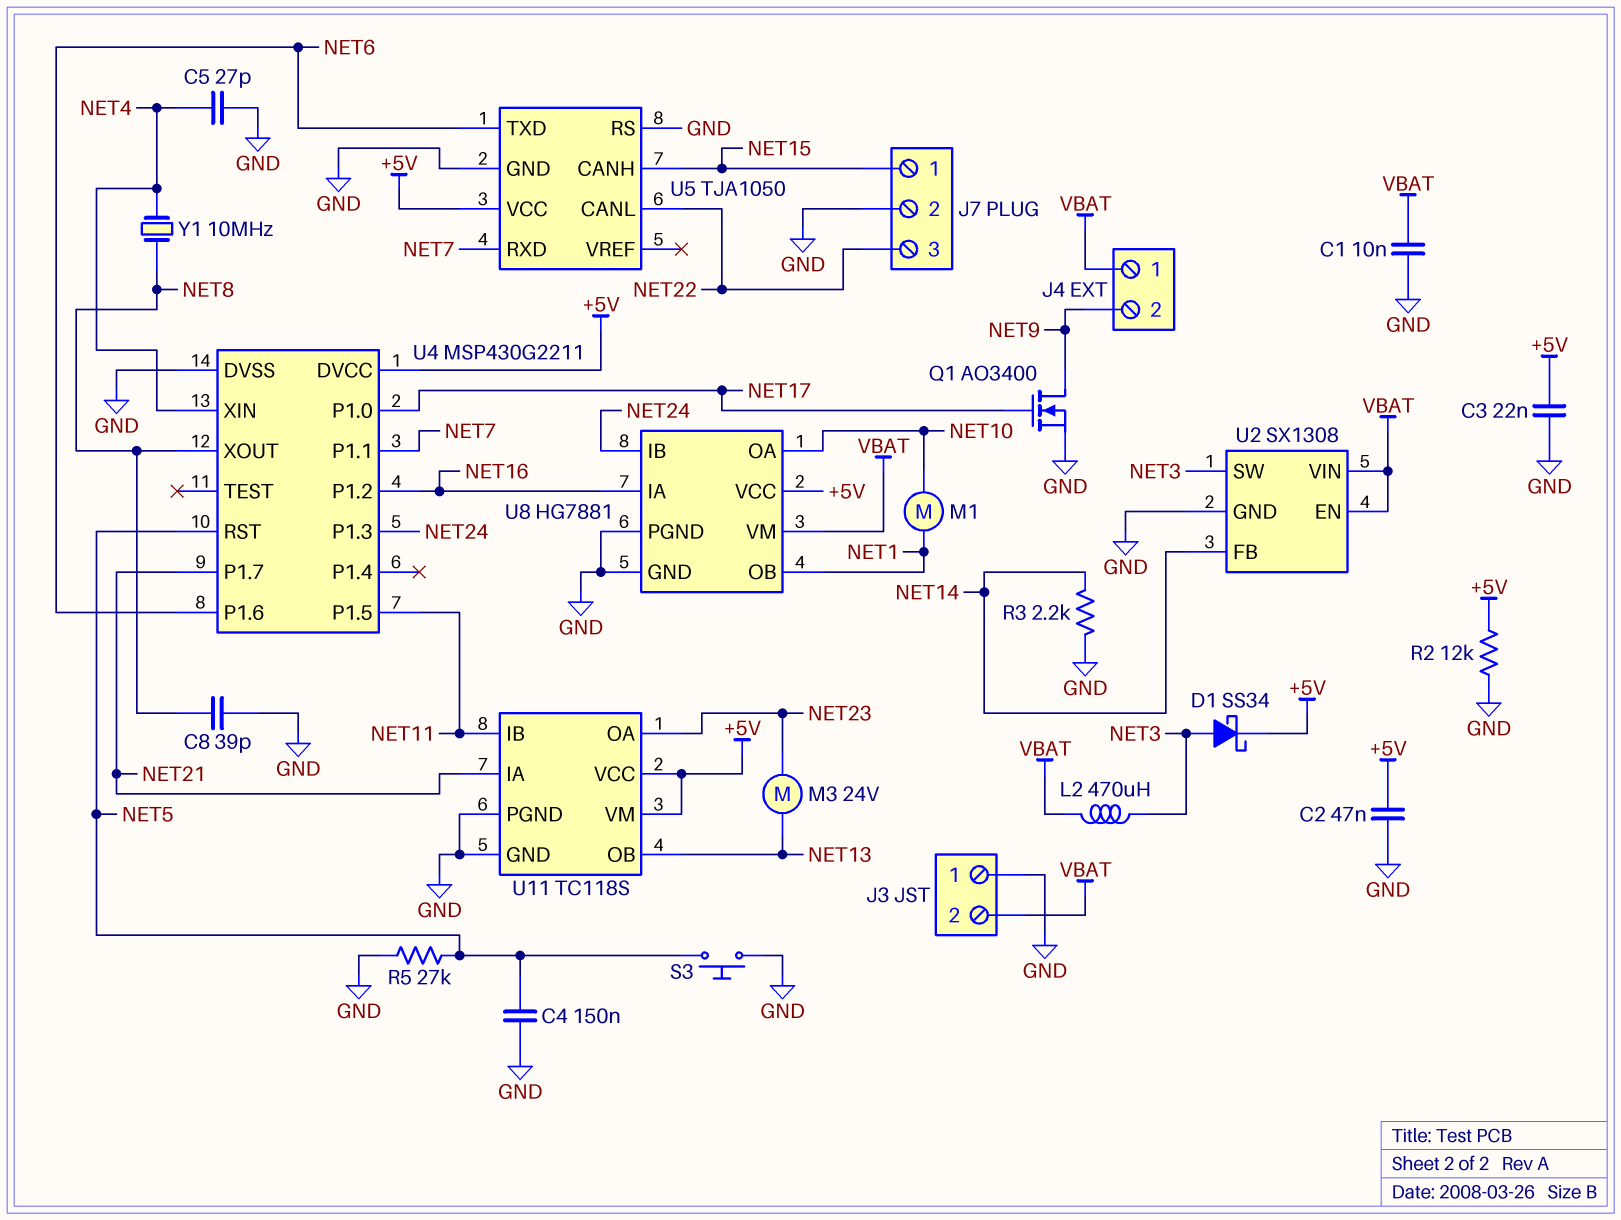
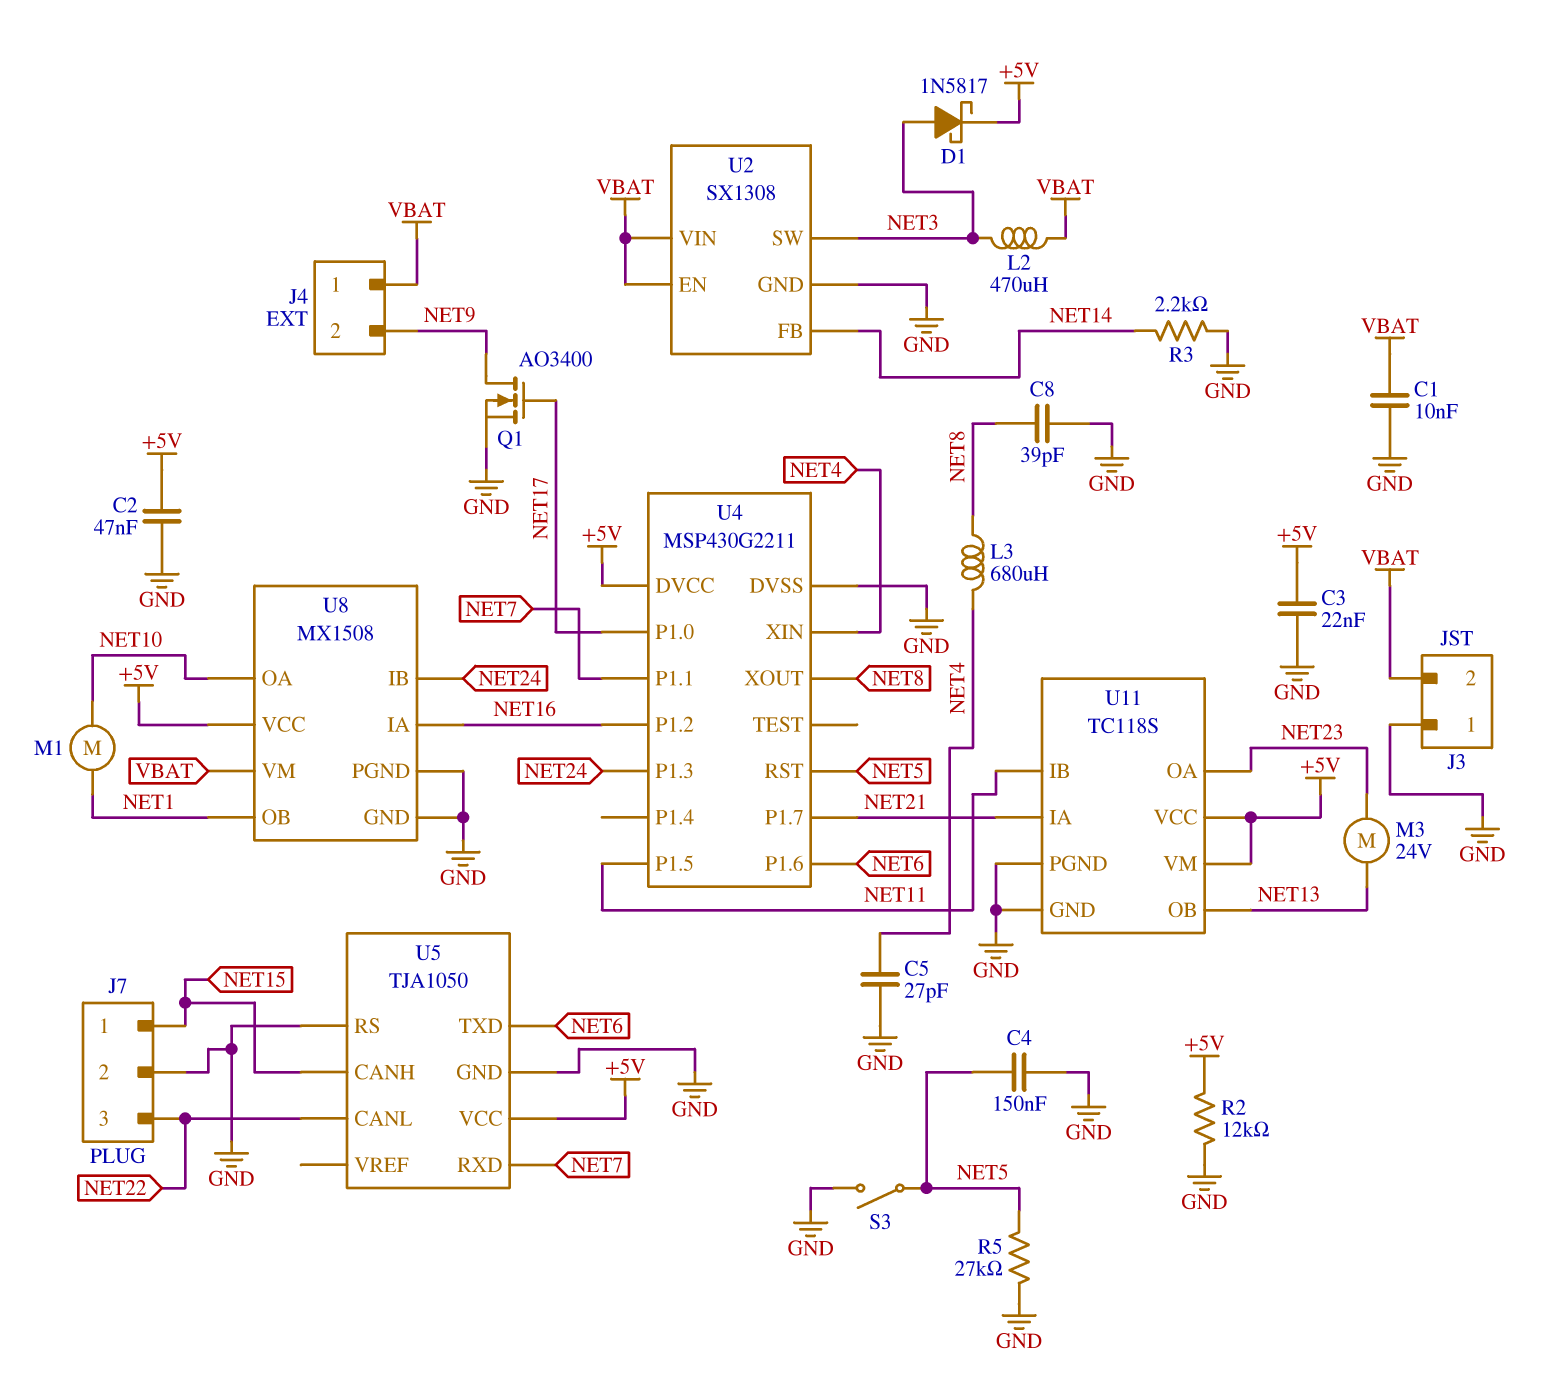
D1: schottky SS34 (A NET3, K +5V) -> schottky 1N5817 (A NET3, K +5V)
L3: none -> 680uH (NET4, NET8)
S3: button (GND, NET5) -> switch (GND, NET5)
U8: HG7881 -> MX1508
Y1: 10MHz (NET4, NET8) -> none

